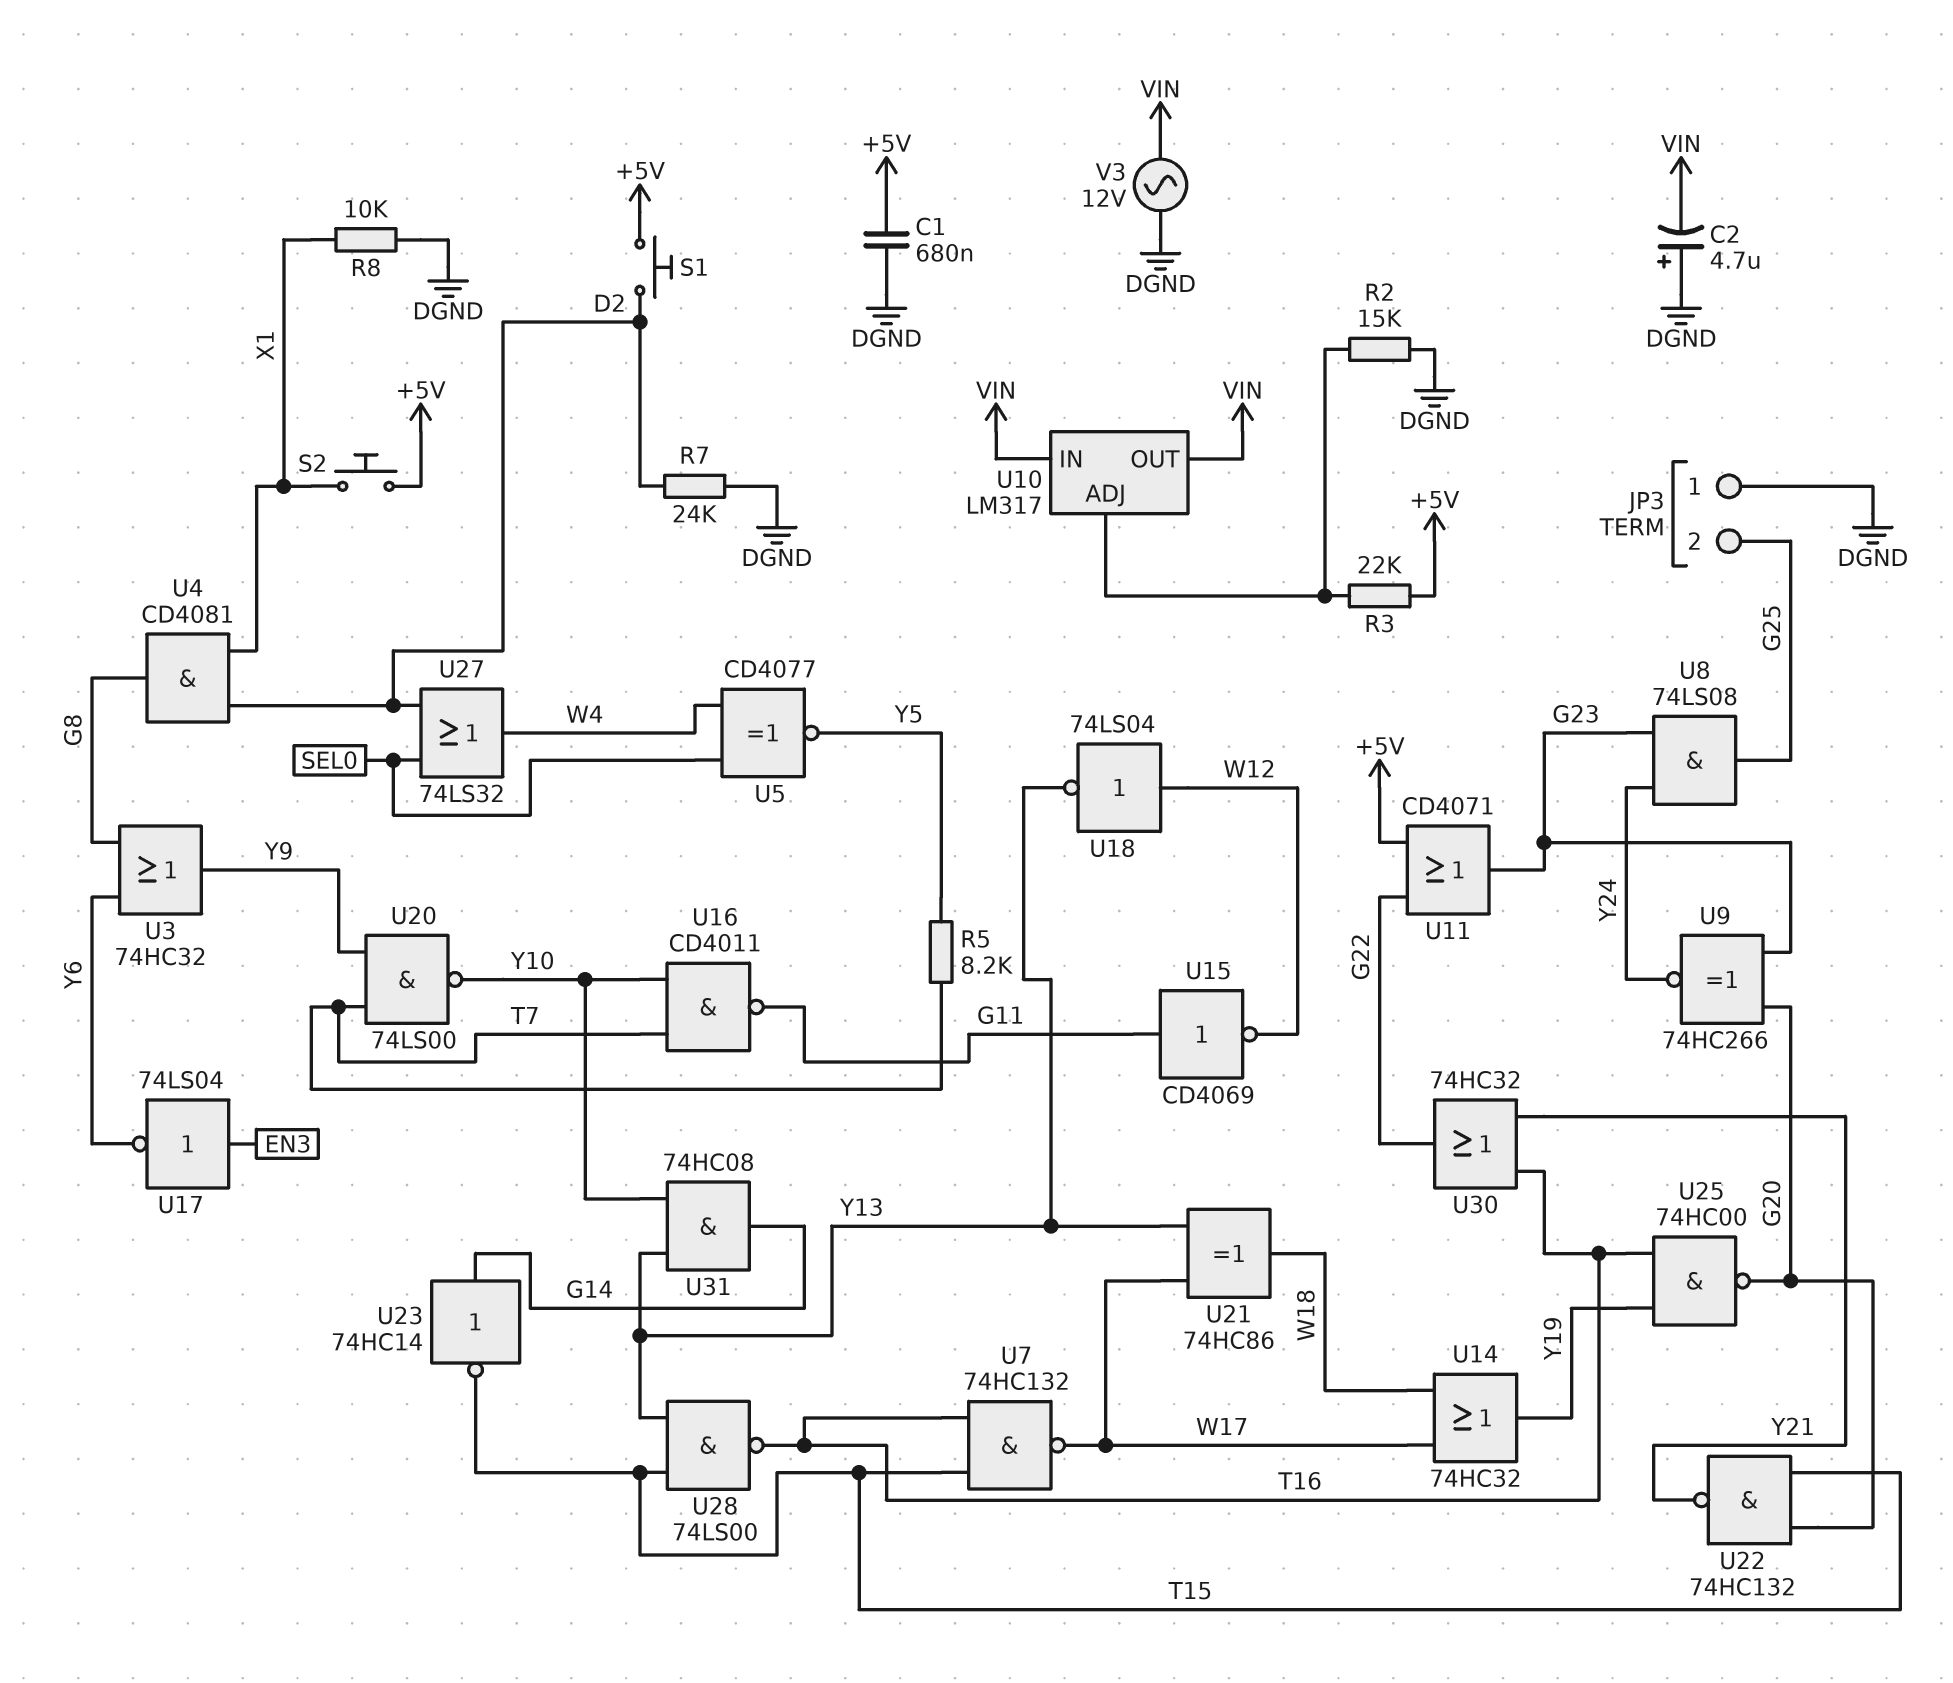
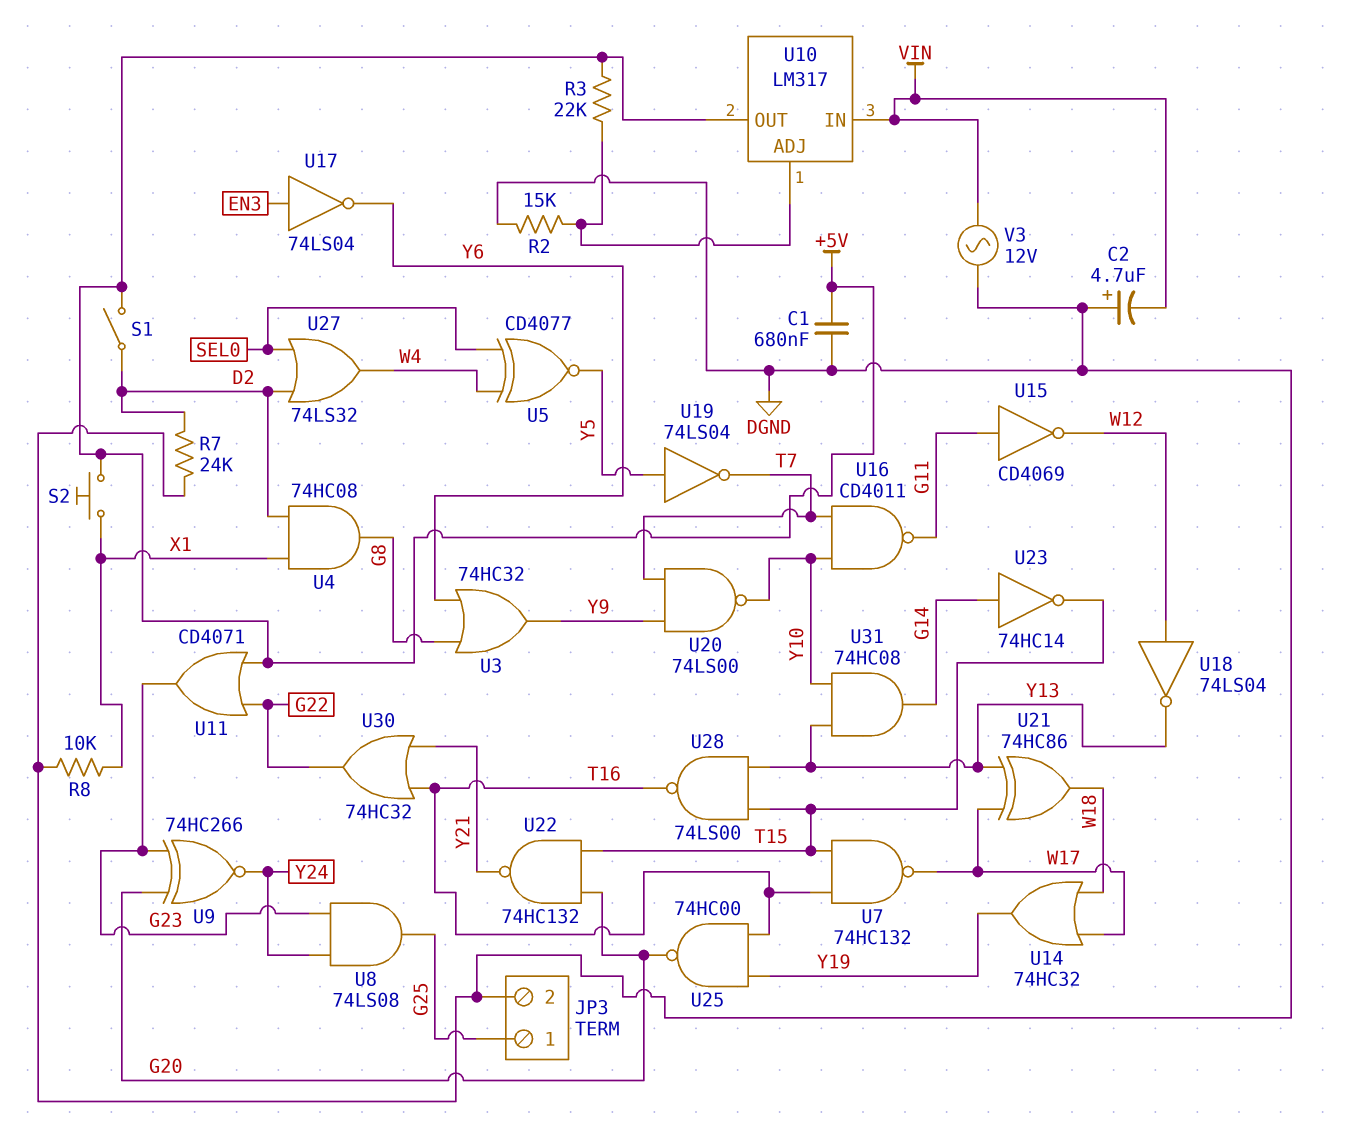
JP3 pin 1: DGND -> G25
JP3 pin 2: G25 -> DGND
R5: 8.2k (T7, Y5) -> none
S1: button (+5V, D2) -> switch (+5V, D2)
U4: AND CD4081 (in D2, in X1, out G8) -> AND 74HC08 (in D2, in X1, out G8)
U10 pin OUT: VIN -> +5V
U19: none -> NOT 74LS04 (in Y5, out T7)

